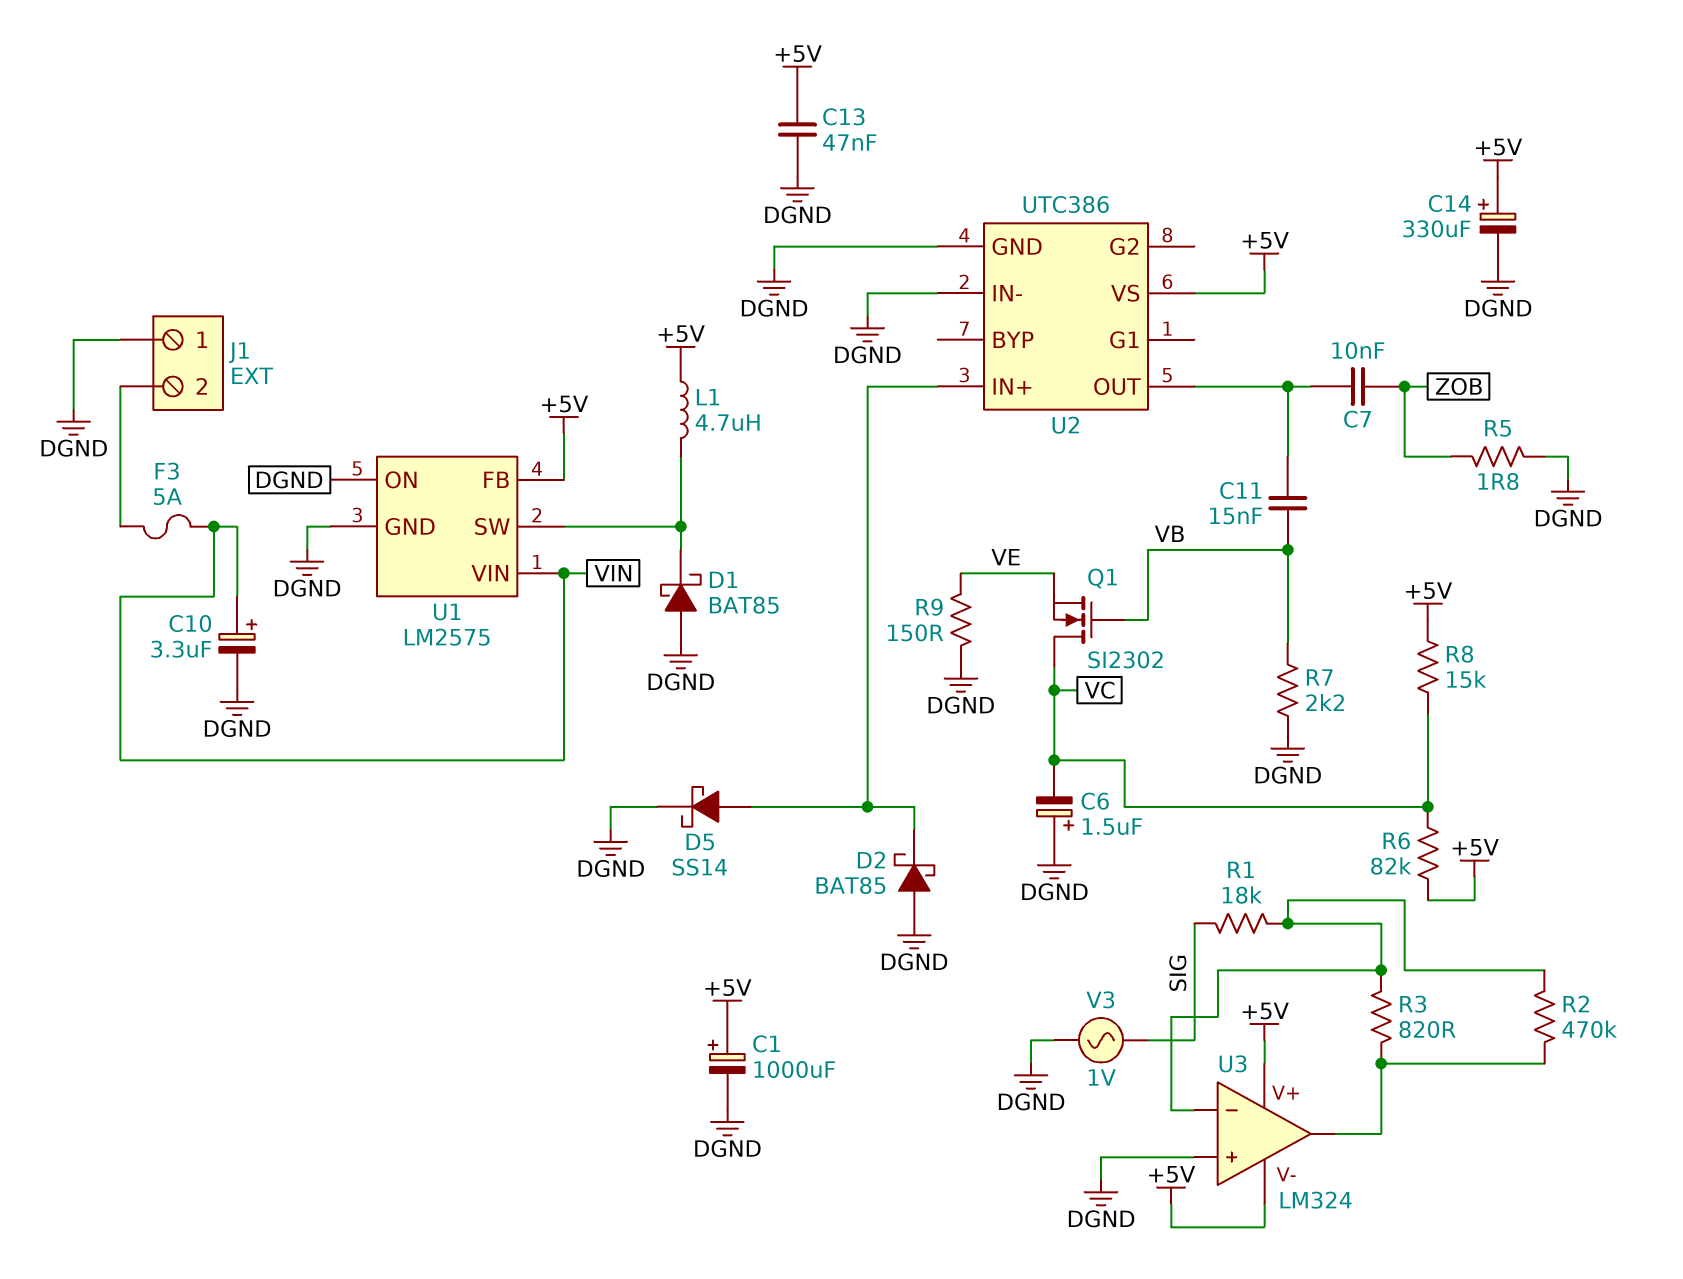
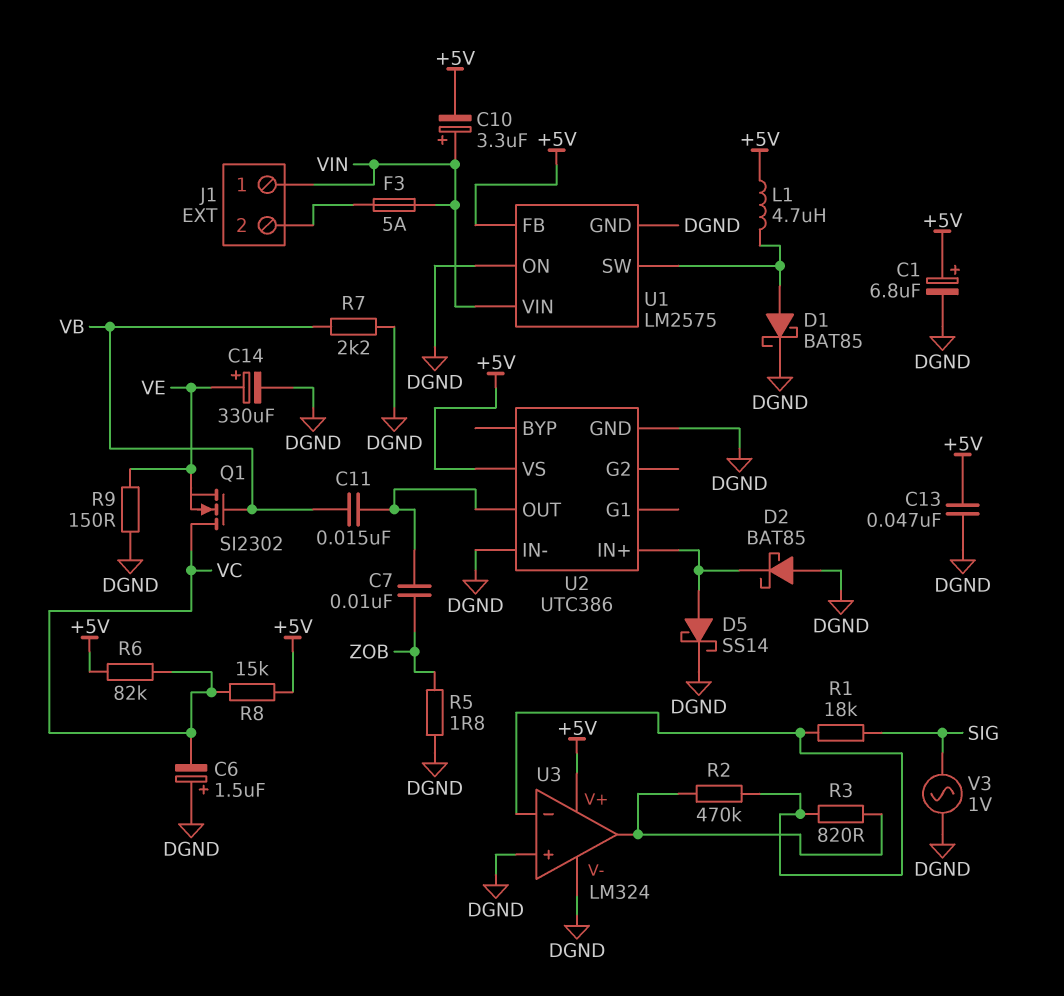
C1: 1000uF (plus +5V, minus DGND) -> 6.8uF (plus +5V, minus DGND)
C10: 3.3uF (plus VIN, minus DGND) -> 3.3uF (plus VIN, minus +5V)
C14: 330uF (plus +5V, minus DGND) -> 330uF (plus VE, minus DGND)
D1: schottky BAT85 (A DGND, K U1/SW) -> schottky BAT85 (A U1/SW, K DGND)
J1 pin 1: DGND -> VIN
U3 pin V-: +5V -> DGND

